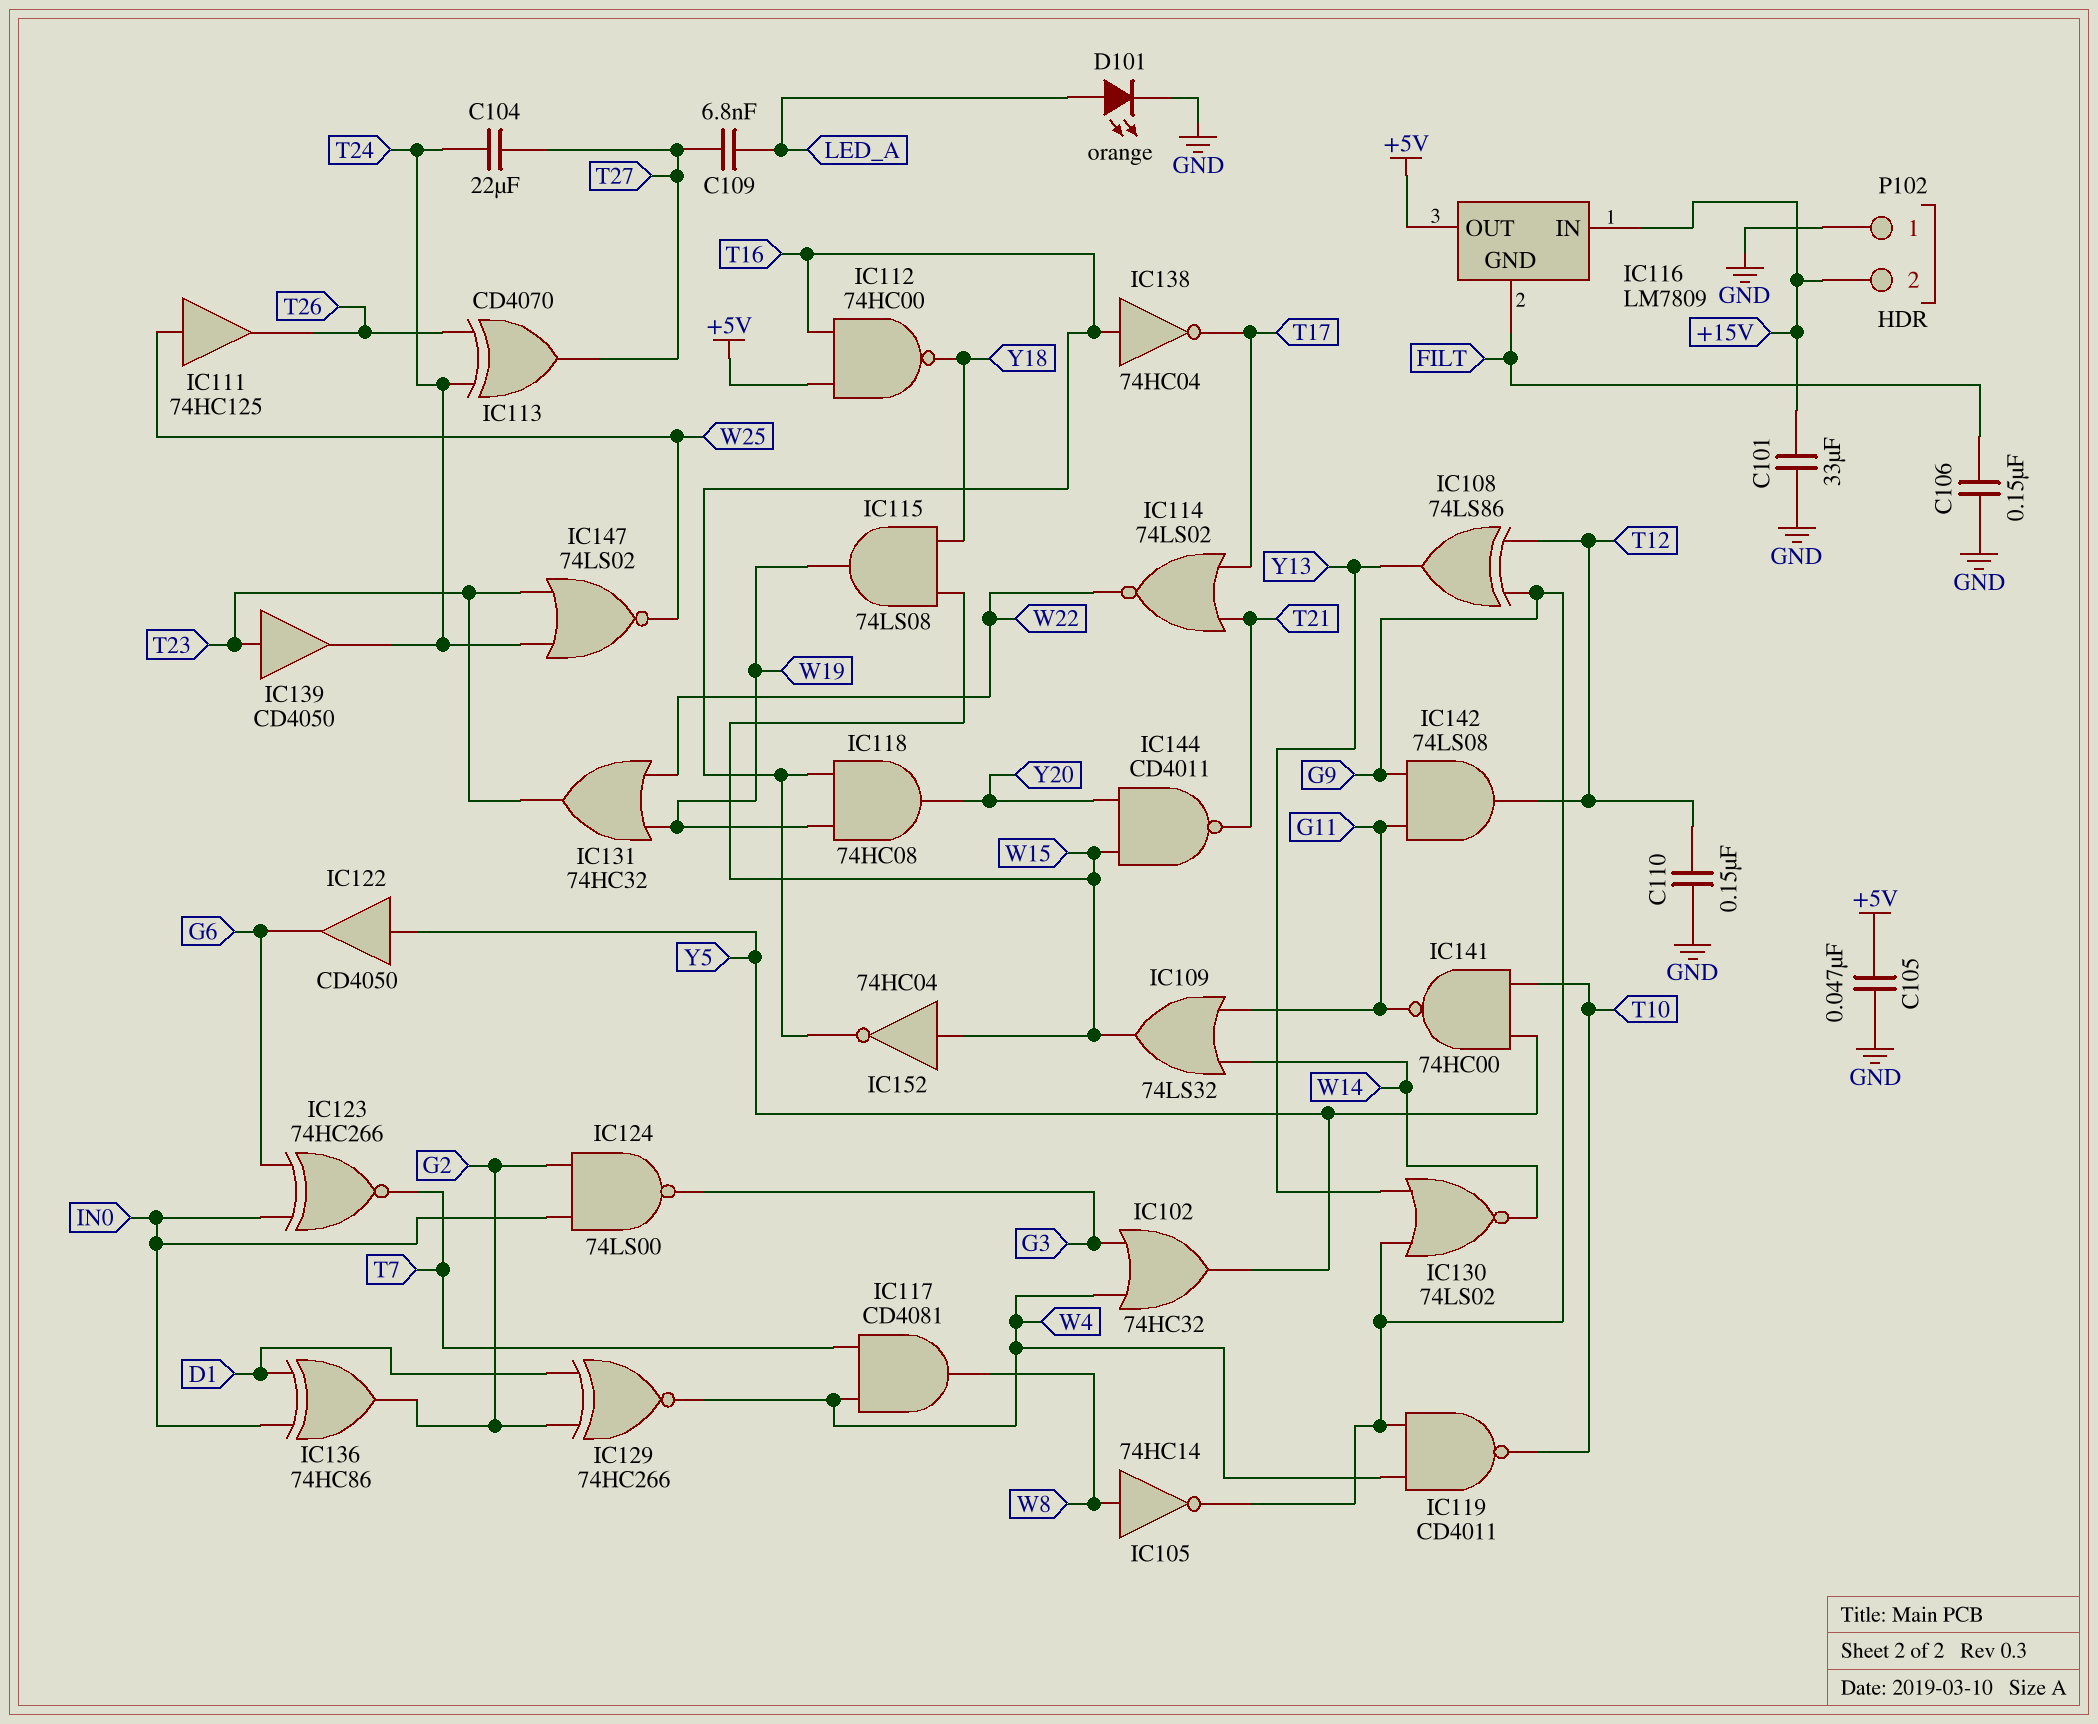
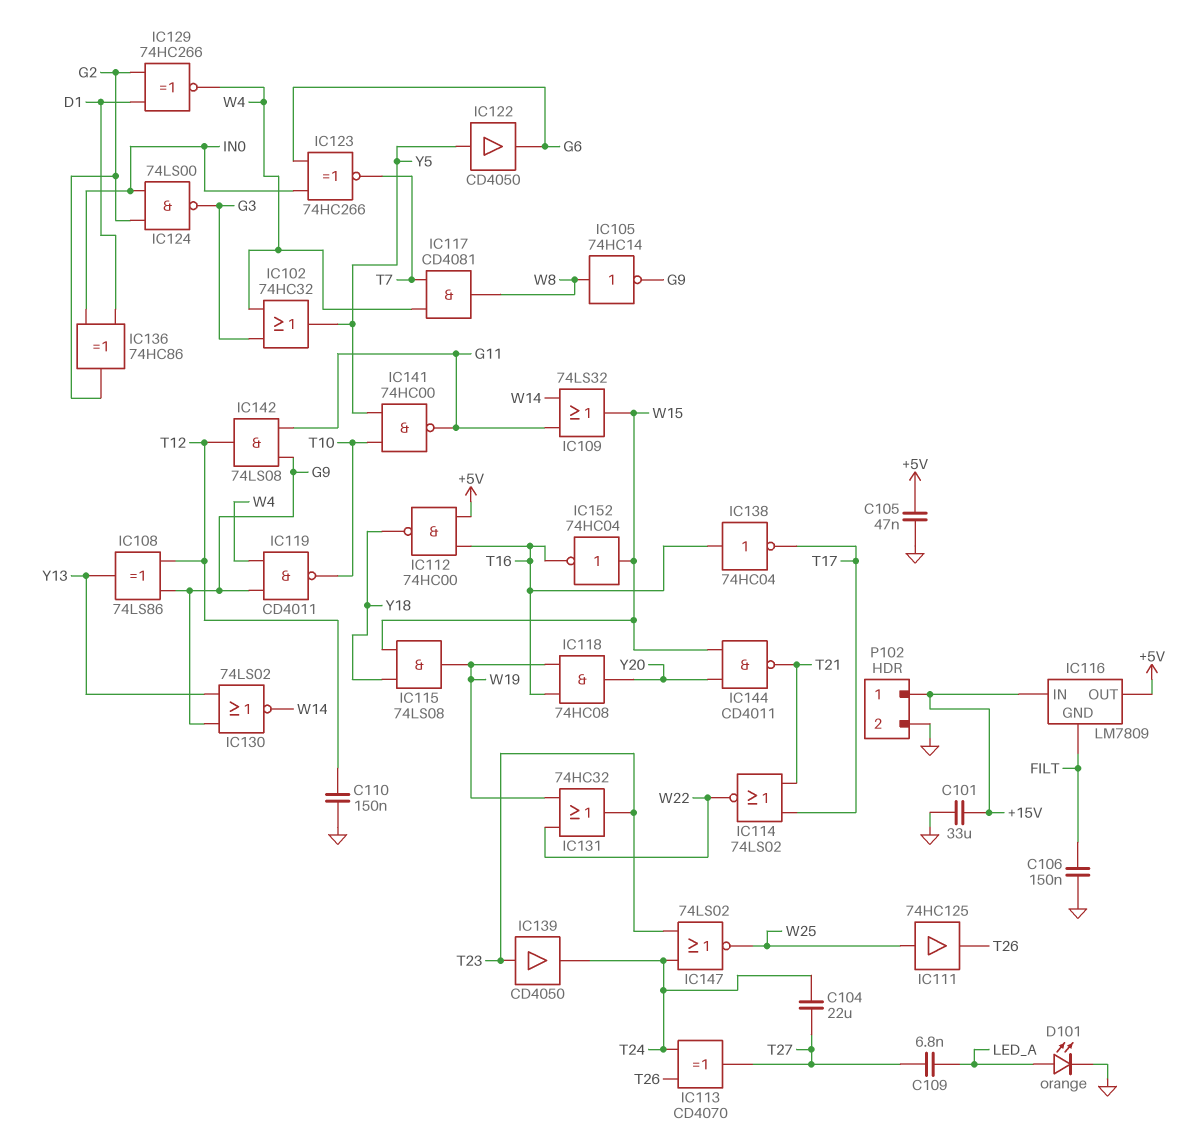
P102 pin 1: GND -> +15V
P102 pin 2: +15V -> GND

